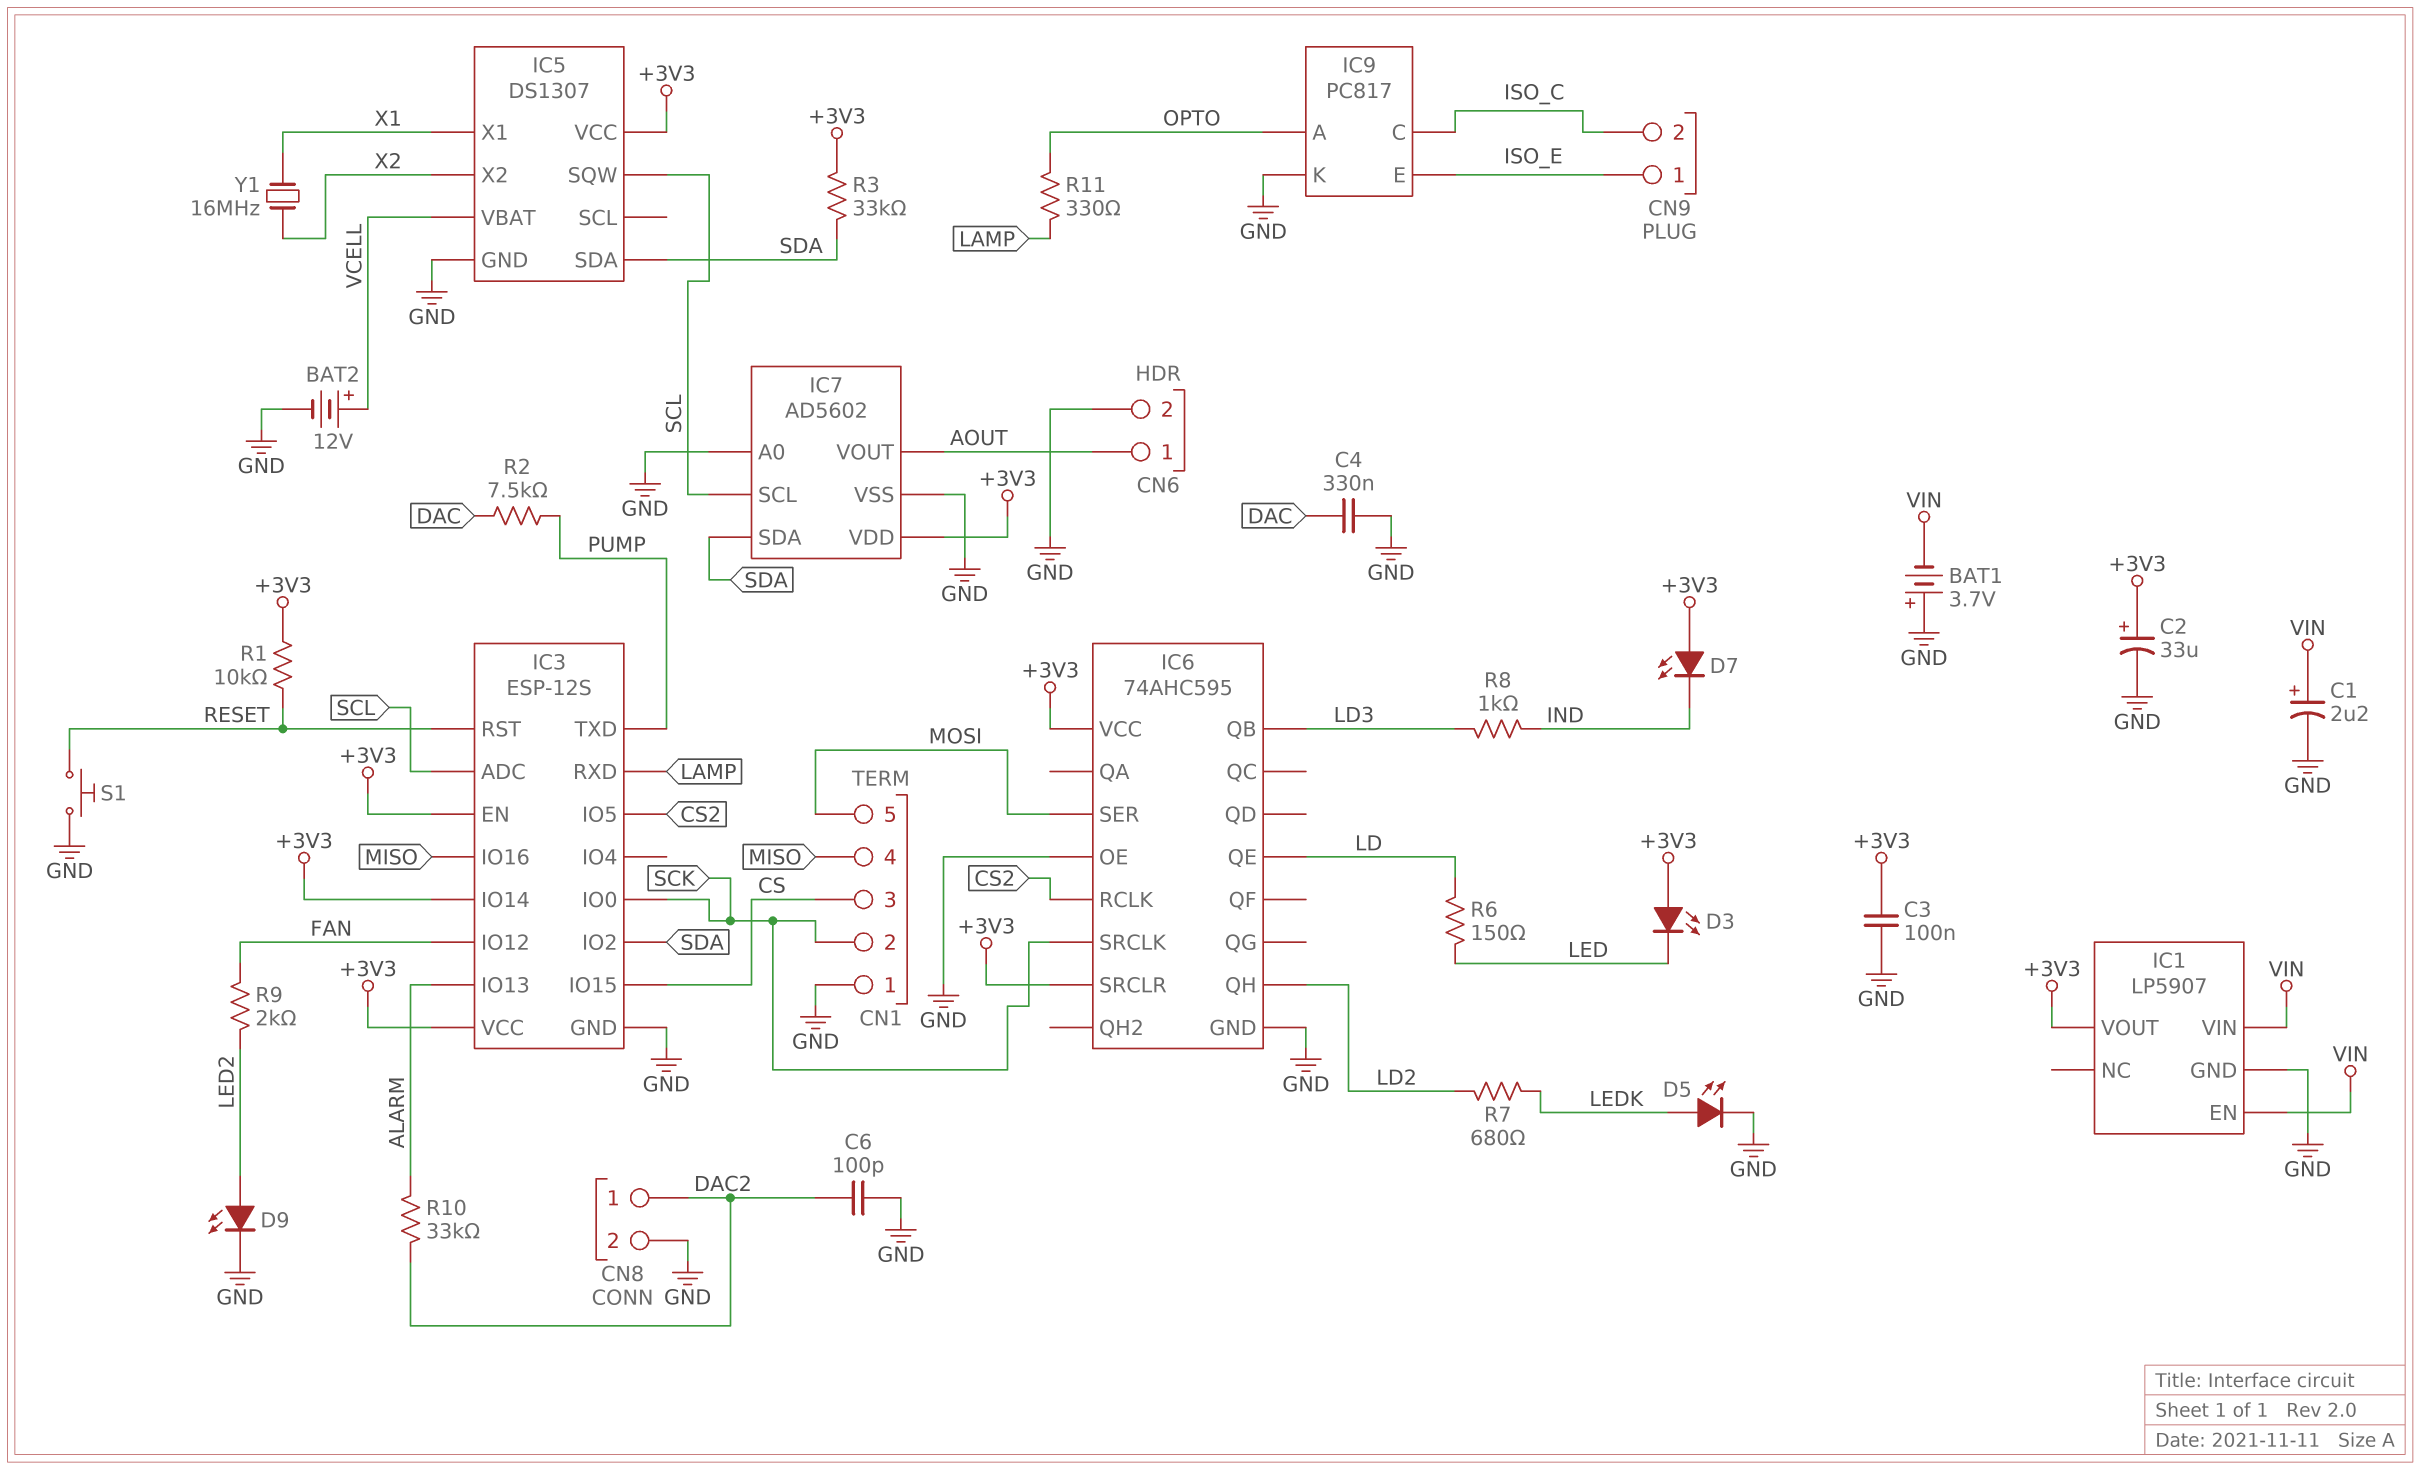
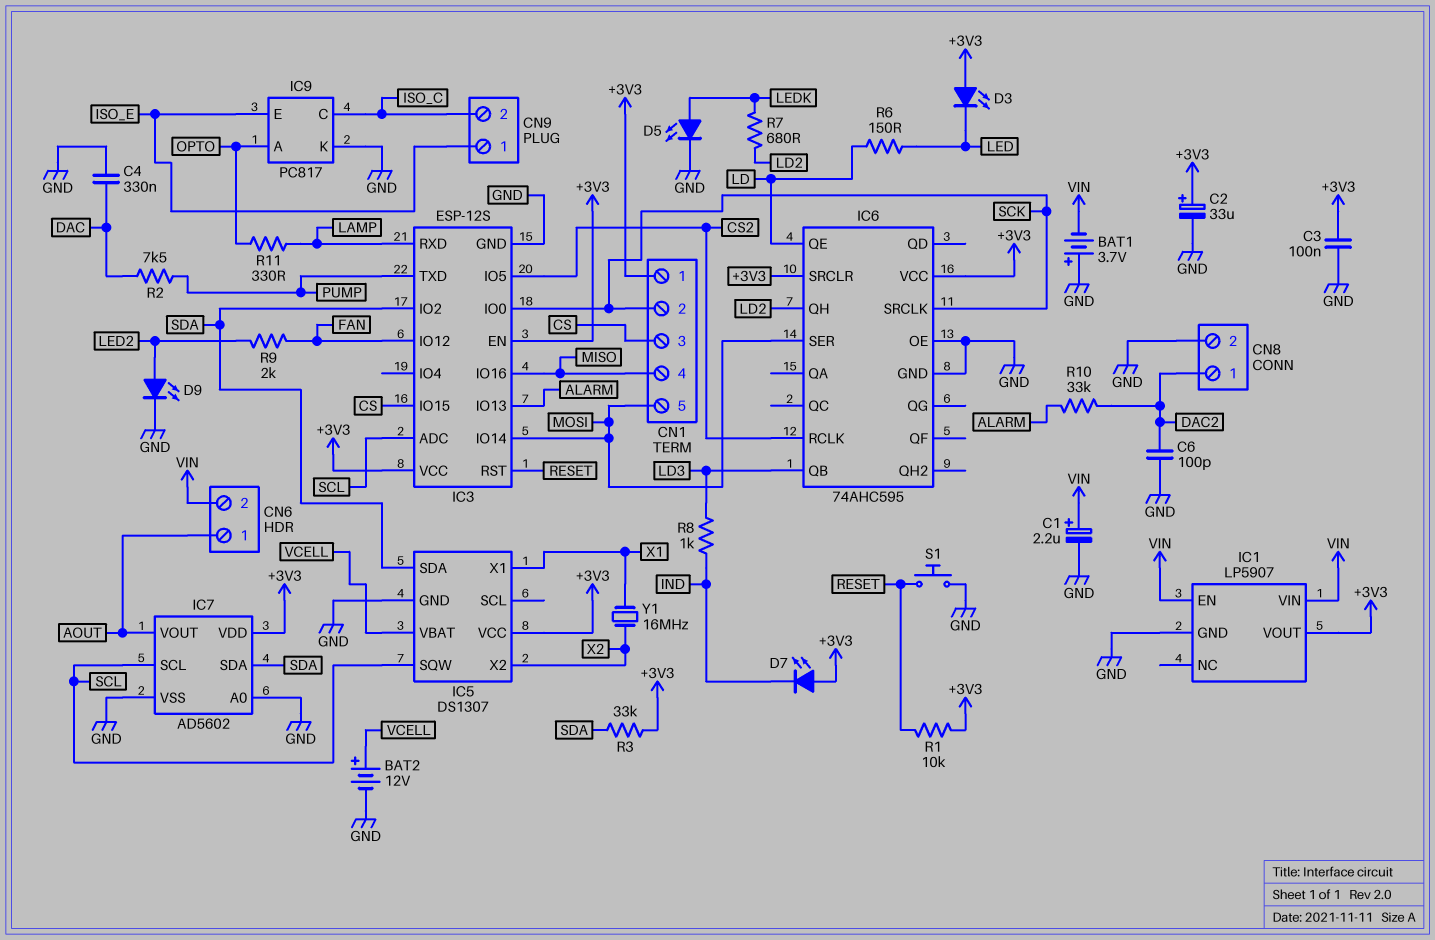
CN1 pin 1: GND -> +3V3
CN6 pin 2: GND -> VIN
IC3 pin IO14: +3V3 -> MOSI

